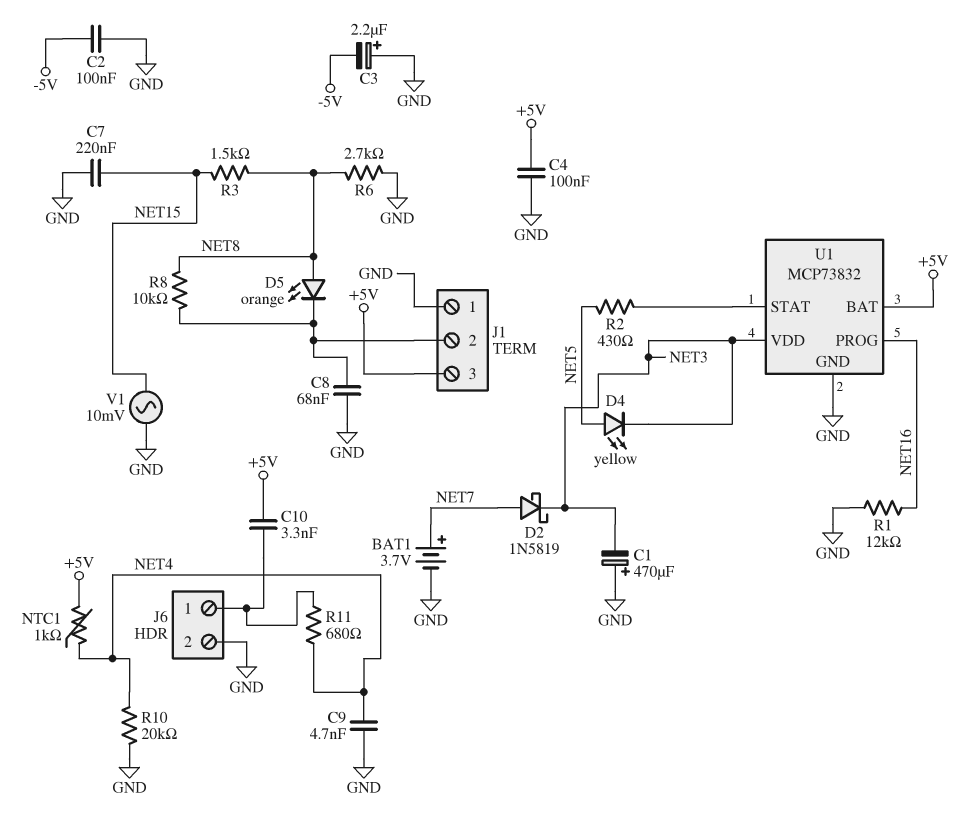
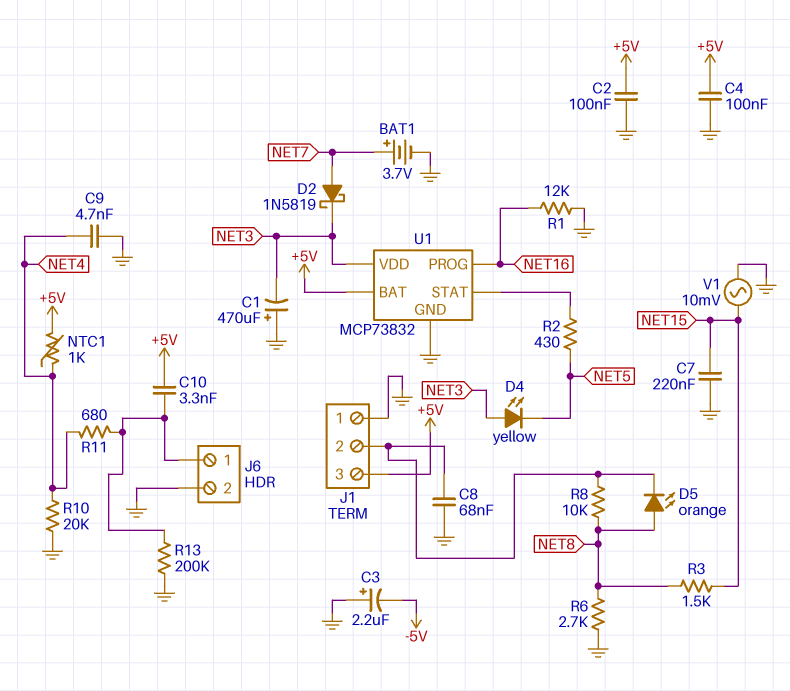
C2: 100nF (-5V, GND) -> 100nF (+5V, GND)
D4: LED yellow (A NET5, K NET3) -> LED yellow (A NET3, K NET5)
R13: none -> 200k (GND, J6/1)

